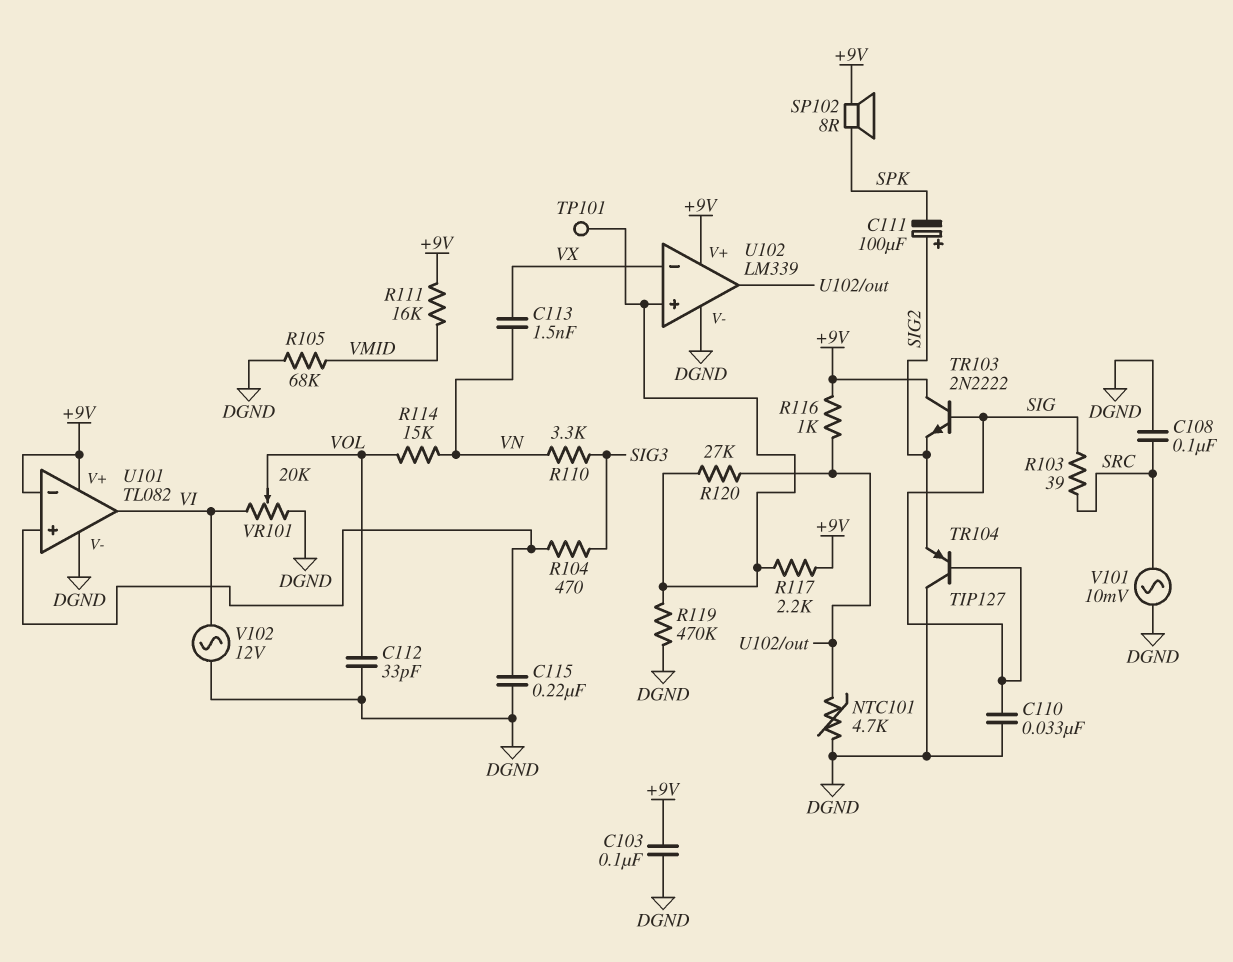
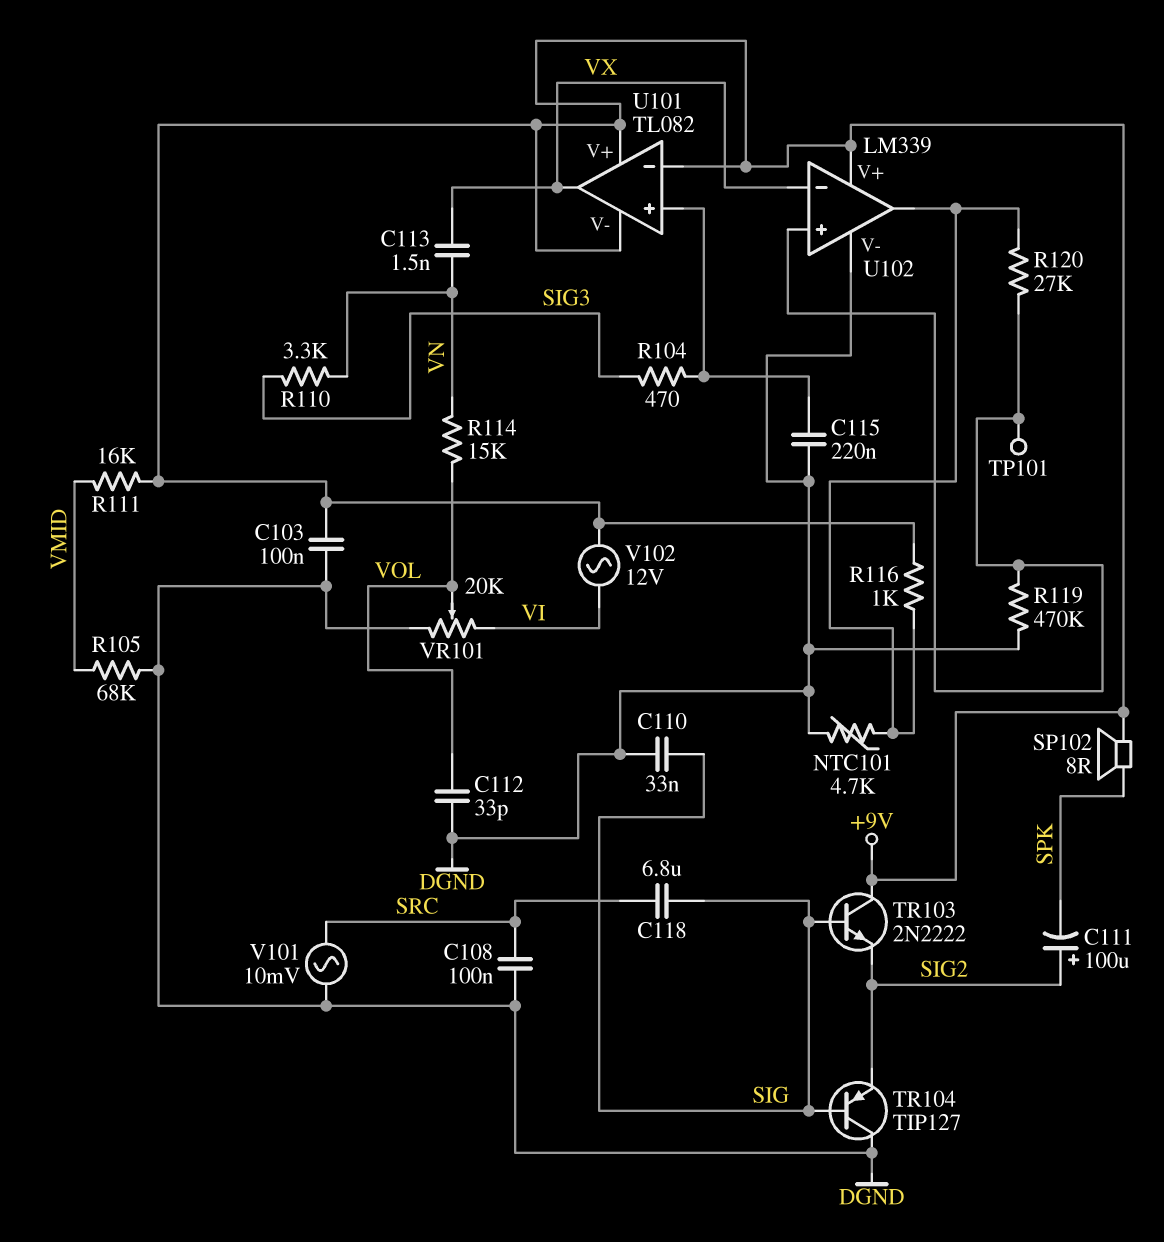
C118: none -> 6.8uF (SIG, SRC)
R103: 39 (SIG, SRC) -> none
R117: 2.2k (+9V, U102/in+) -> none
U101 pin V-: DGND -> +9V
U101 pin out: VI -> VX
V102: AC 12V (DGND, VI) -> AC 12V (+9V, VI)

